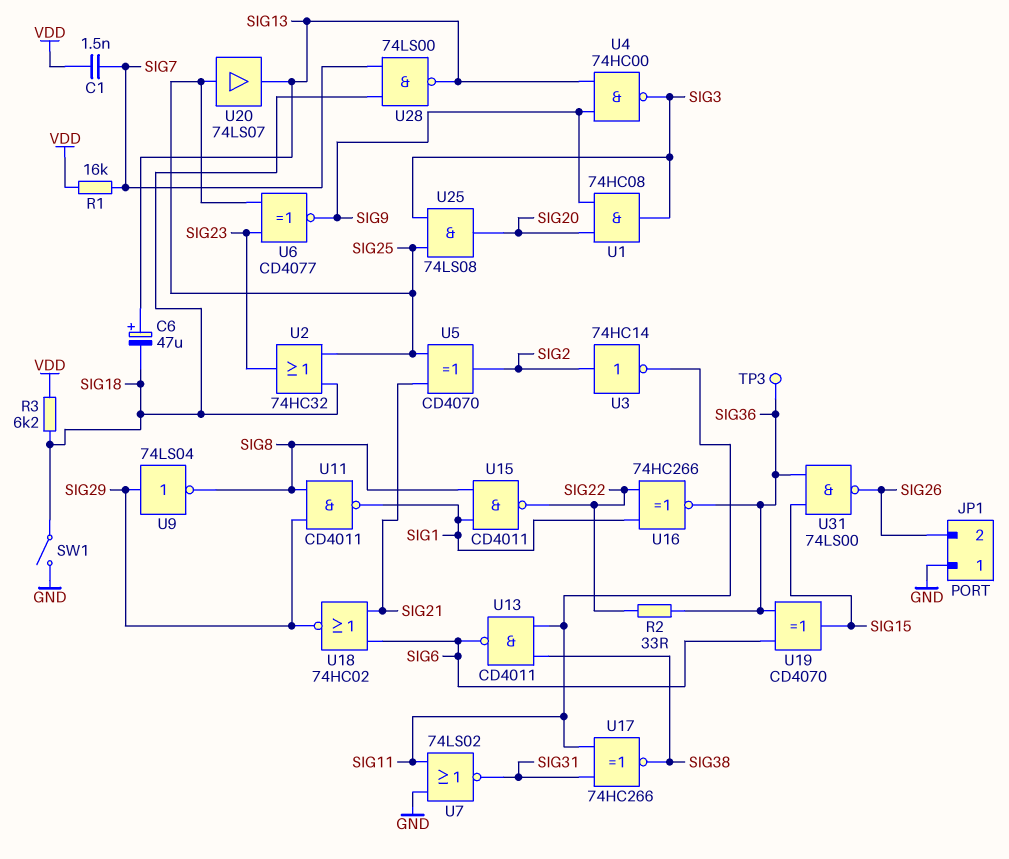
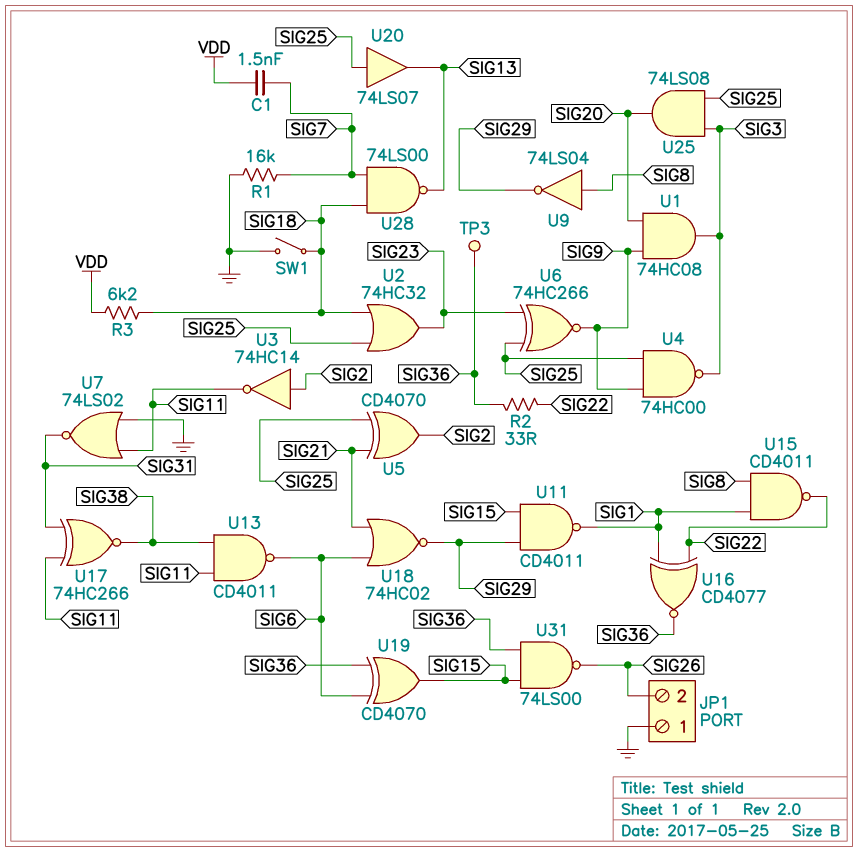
C6: 47uF (plus SIG13, minus SIG18) -> none
R1: 16k (SIG7, VDD) -> 16k (GND, SIG7)
U4: NAND 74HC00 (in SIG9, in SIG13, out SIG3) -> NAND 74HC00 (in SIG9, in SIG25, out SIG3)
U6: XNOR CD4077 (in SIG23, in SIG25, out SIG9) -> XNOR 74HC266 (in SIG23, in SIG25, out SIG9)
U9: NOT 74LS04 (in SIG29, out SIG8) -> NOT 74LS04 (in SIG8, out SIG29)
U11: NAND CD4011 (in SIG8, in SIG29, out SIG1) -> NAND CD4011 (in SIG15, in SIG29, out SIG1)
U16: XNOR 74HC266 (in SIG1, in SIG22, out SIG36) -> XNOR CD4077 (in SIG1, in SIG22, out SIG36)

